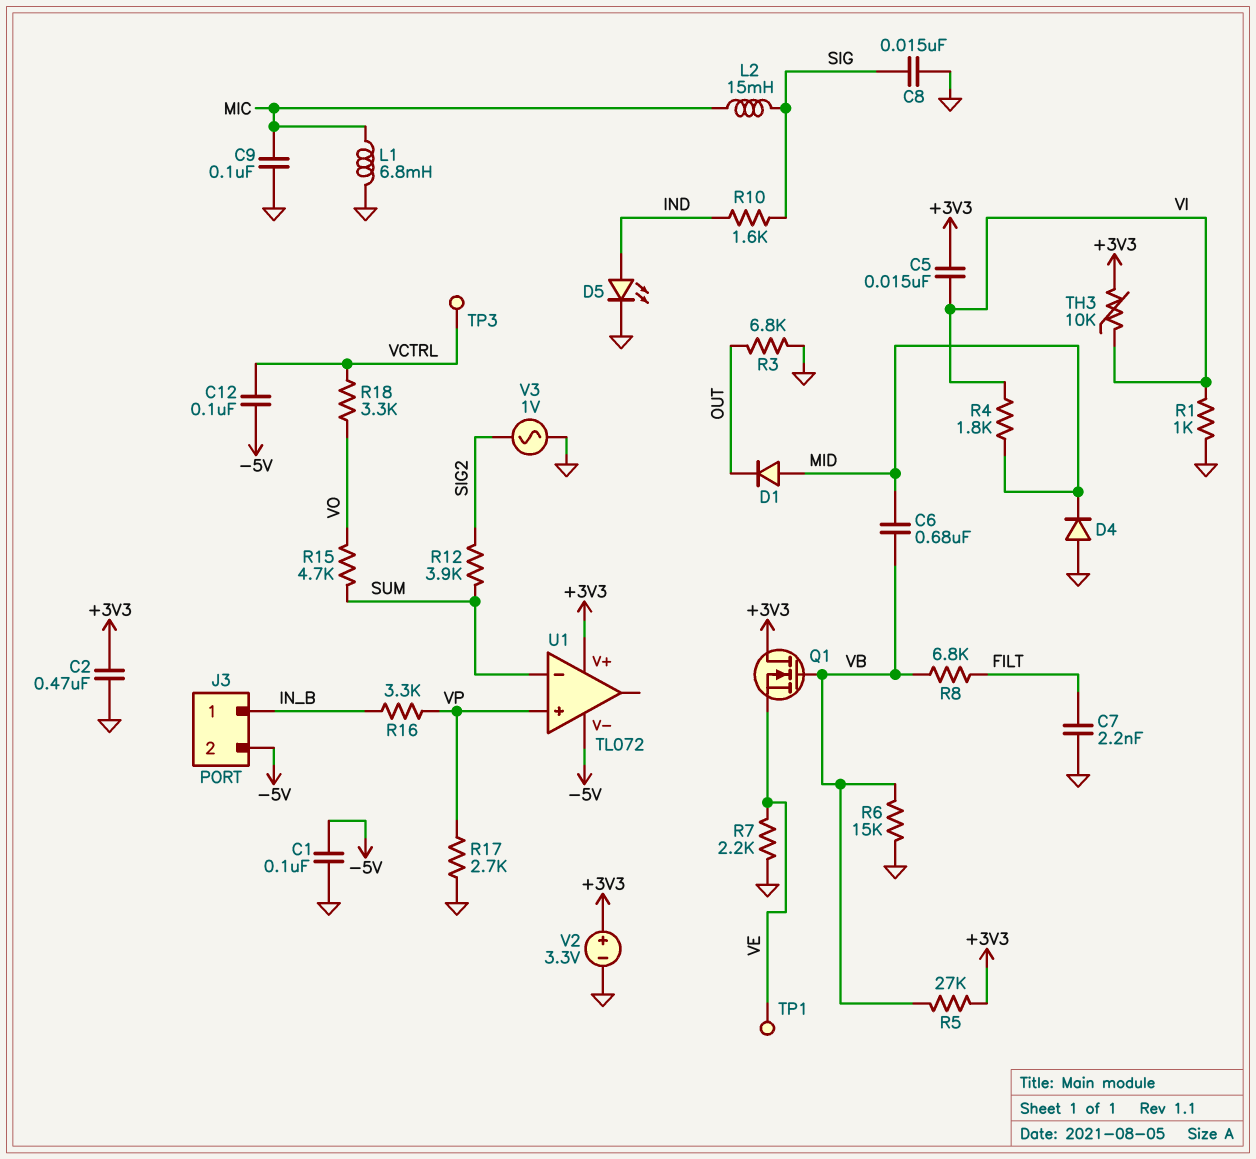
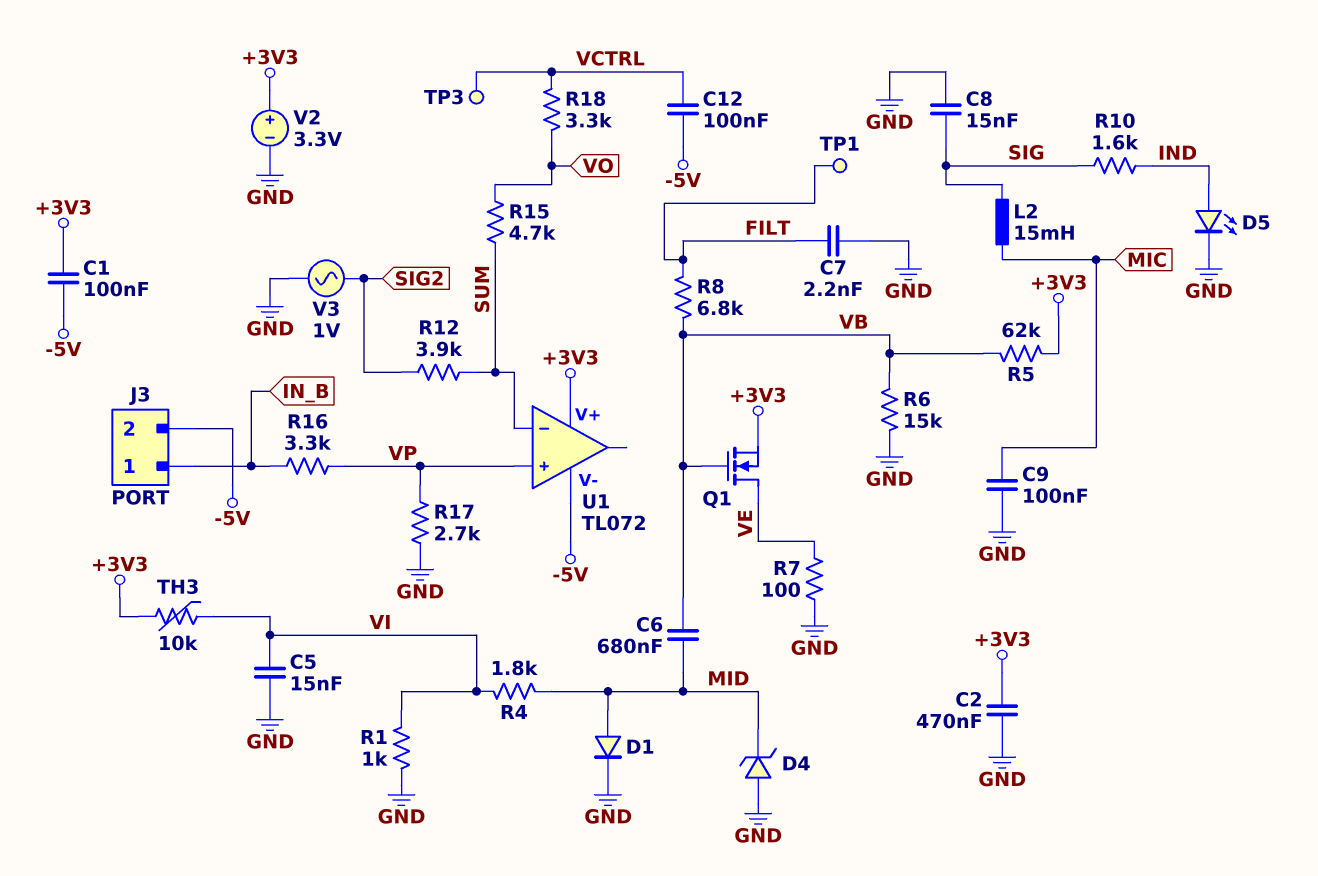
C1: 100nF (-5V, GND) -> 100nF (+3V3, -5V)
C5: 15nF (+3V3, VI) -> 15nF (GND, VI)
D1: diode (A MID, K OUT) -> diode (A MID, K GND)
D4: diode (A GND, K MID) -> zener (A GND, K MID)
L1: 6.8mH (GND, MIC) -> none
Q1: NMOS (G VB, D +3V3, S VE) -> NMOS (G VB, D VE, S +3V3)
R3: 6.8k (GND, OUT) -> none
R5: 27k (+3V3, VB) -> 62k (+3V3, VB)
R7: 2.2k (GND, VE) -> 100 (GND, VE)
TP1: test point (VE) -> test point (FILT)

